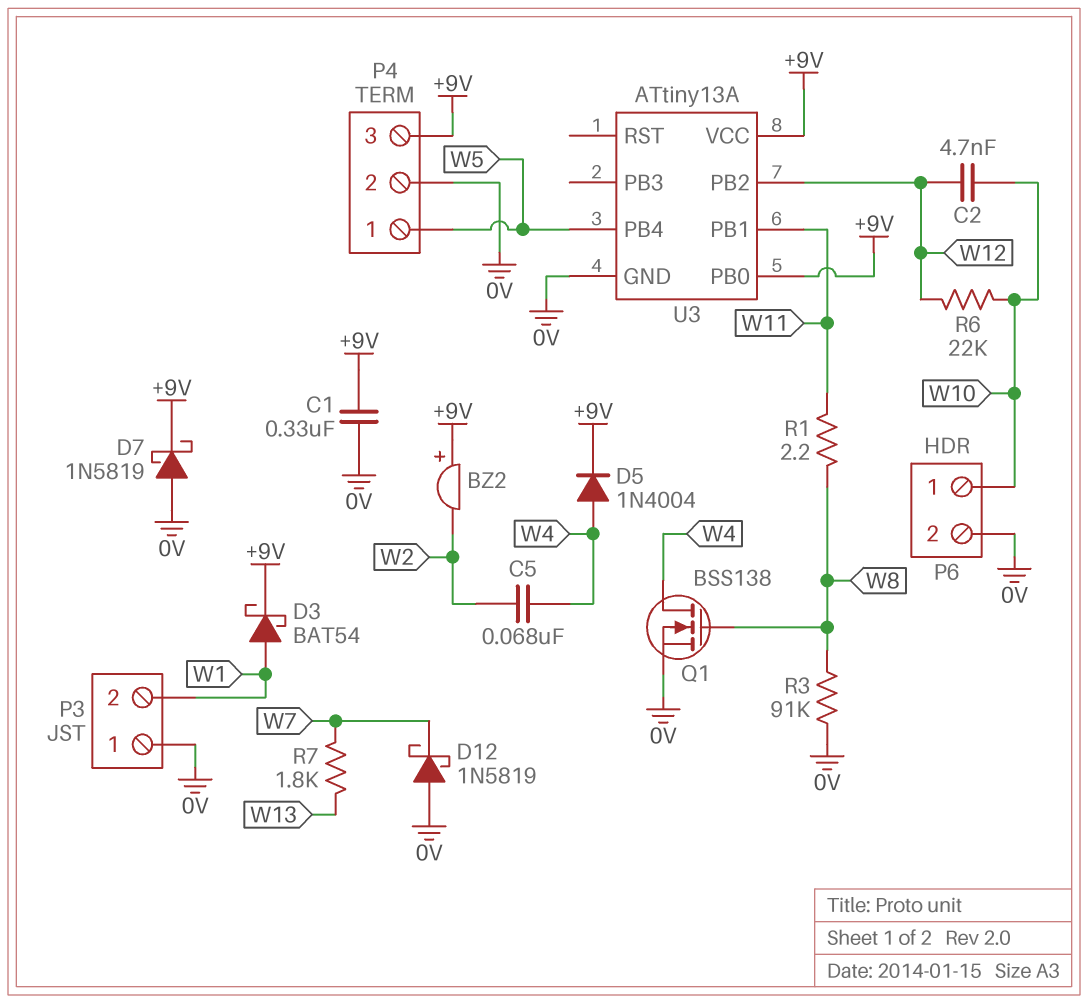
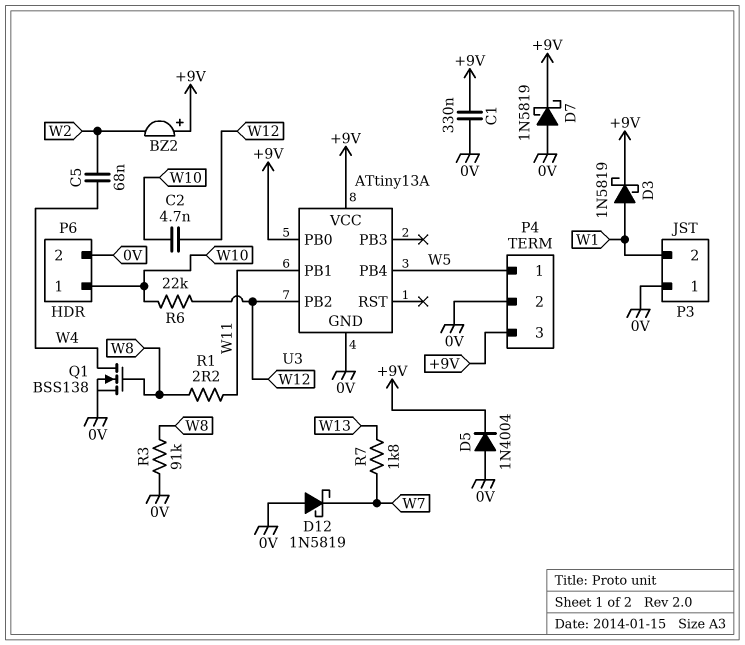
D3: schottky BAT54 (A W1, K +9V) -> schottky 1N5819 (A W1, K +9V)
D5: diode 1N4004 (A W4, K +9V) -> diode 1N4004 (A 0V, K +9V)

